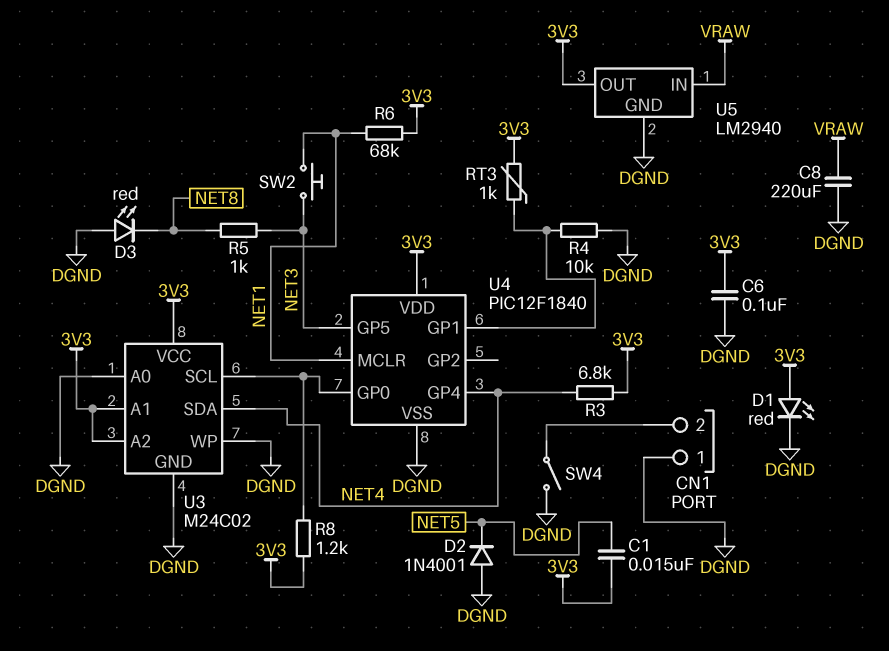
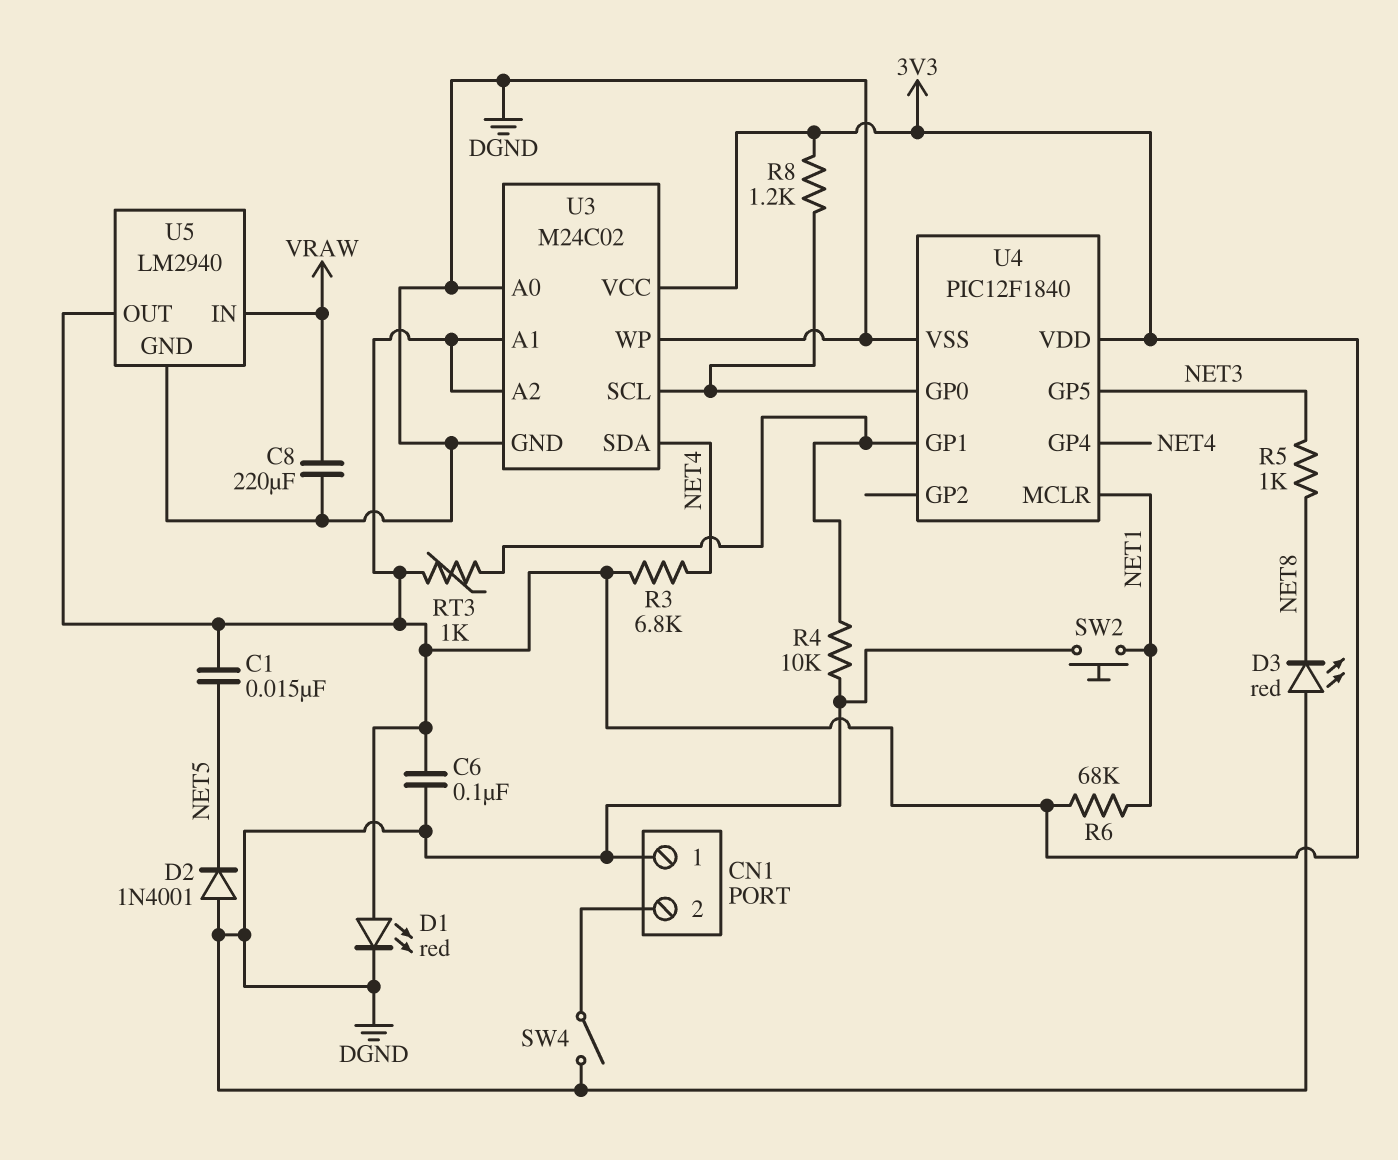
SW2: button (NET1, NET3) -> button (DGND, NET1)

